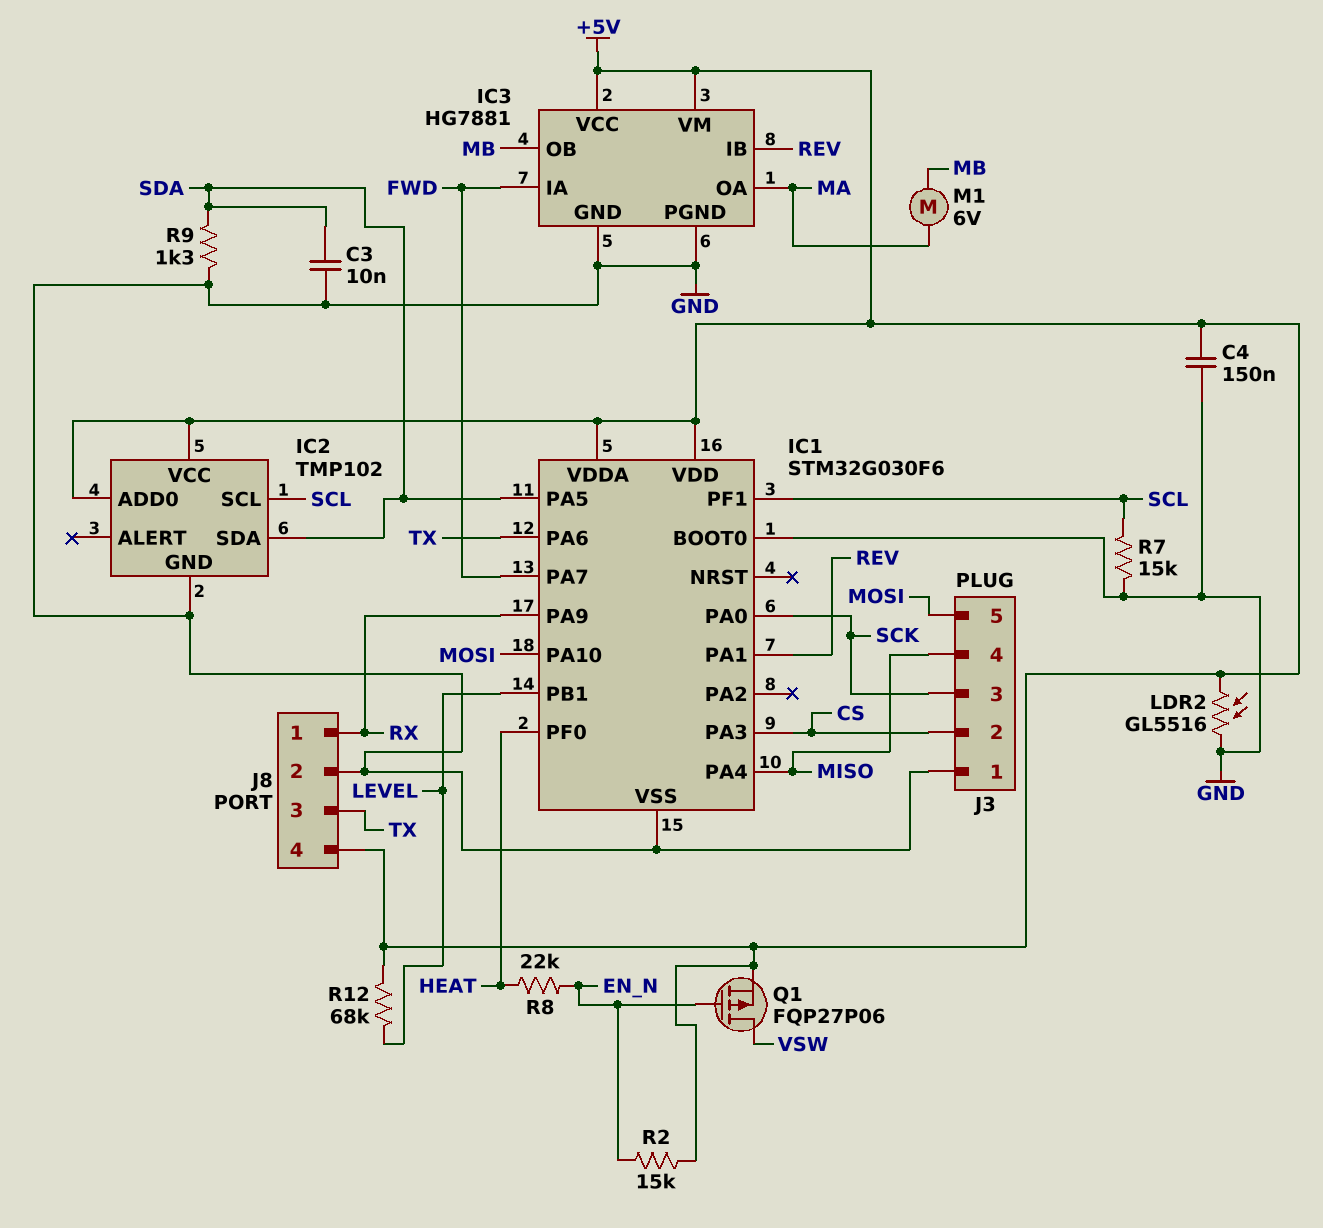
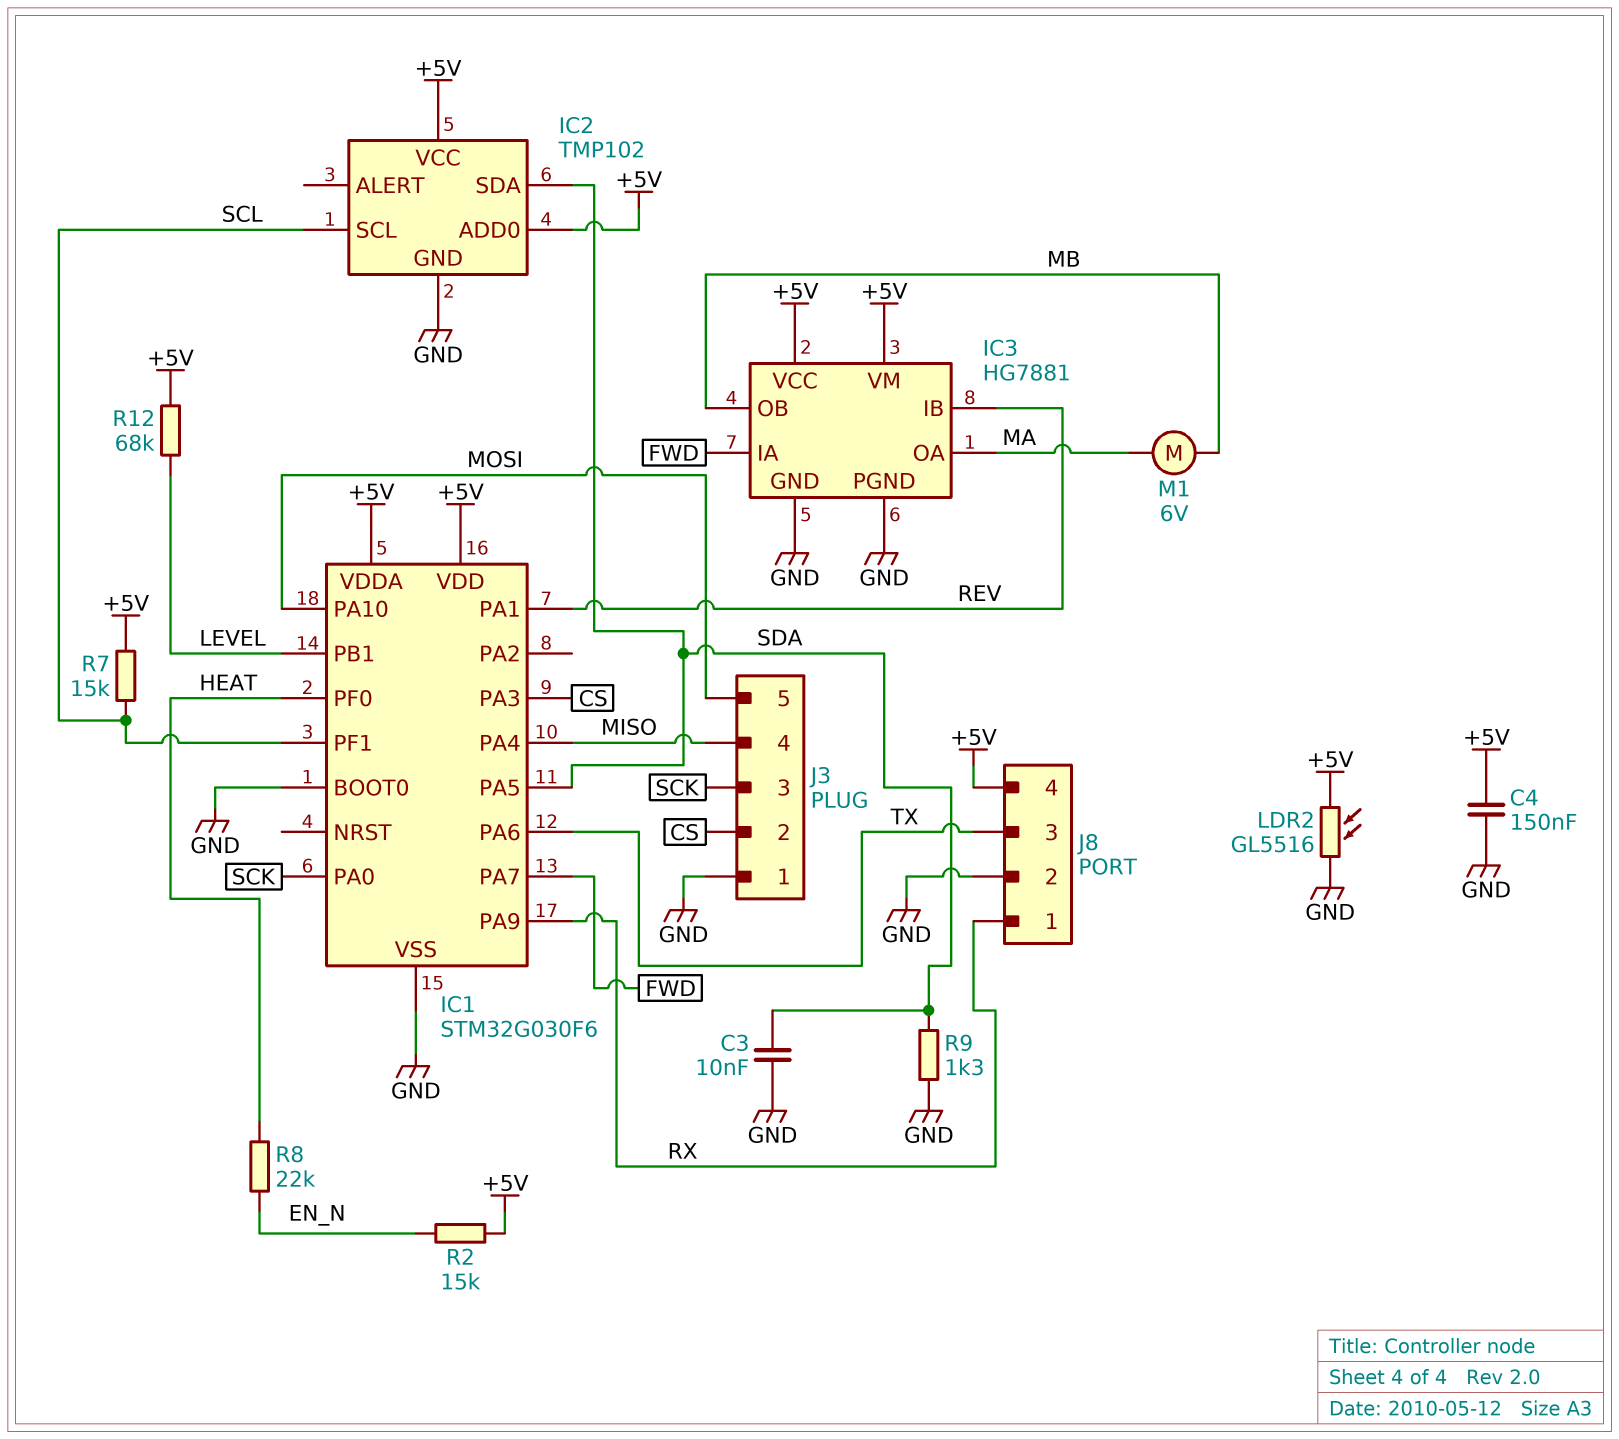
Q1: PMOS FQP27P06 (G EN_N, D VSW, S +5V) -> none
R7: 15k (GND, SCL) -> 15k (+5V, SCL)

